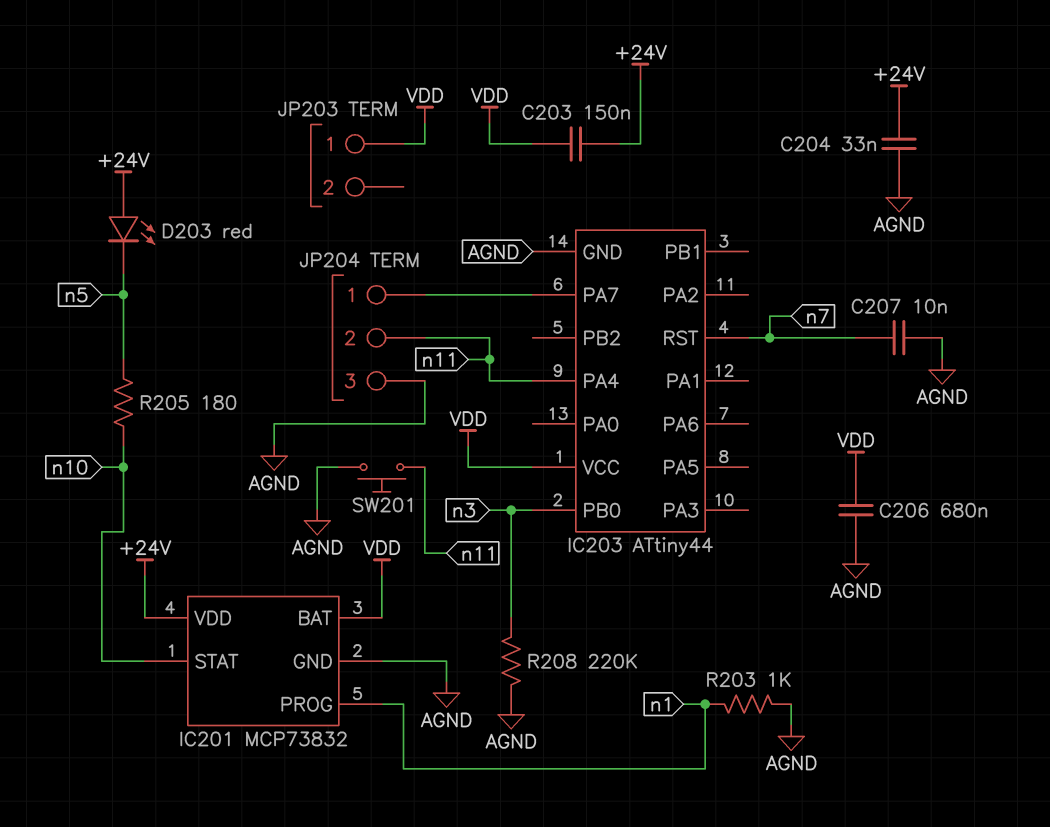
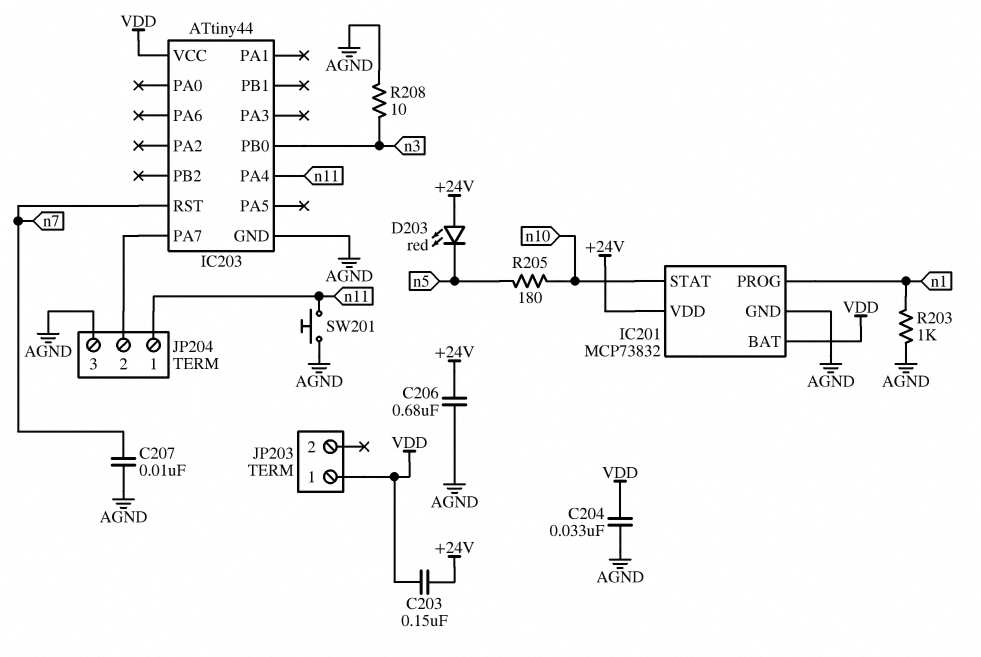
C204: 33nF (+24V, AGND) -> 33nF (AGND, VDD)
C206: 680nF (AGND, VDD) -> 680nF (+24V, AGND)
JP204 pin 1: IC203/PA7 -> n11
JP204 pin 2: n11 -> IC203/PA7
R208: 220k (AGND, n3) -> 10 (AGND, n3)

